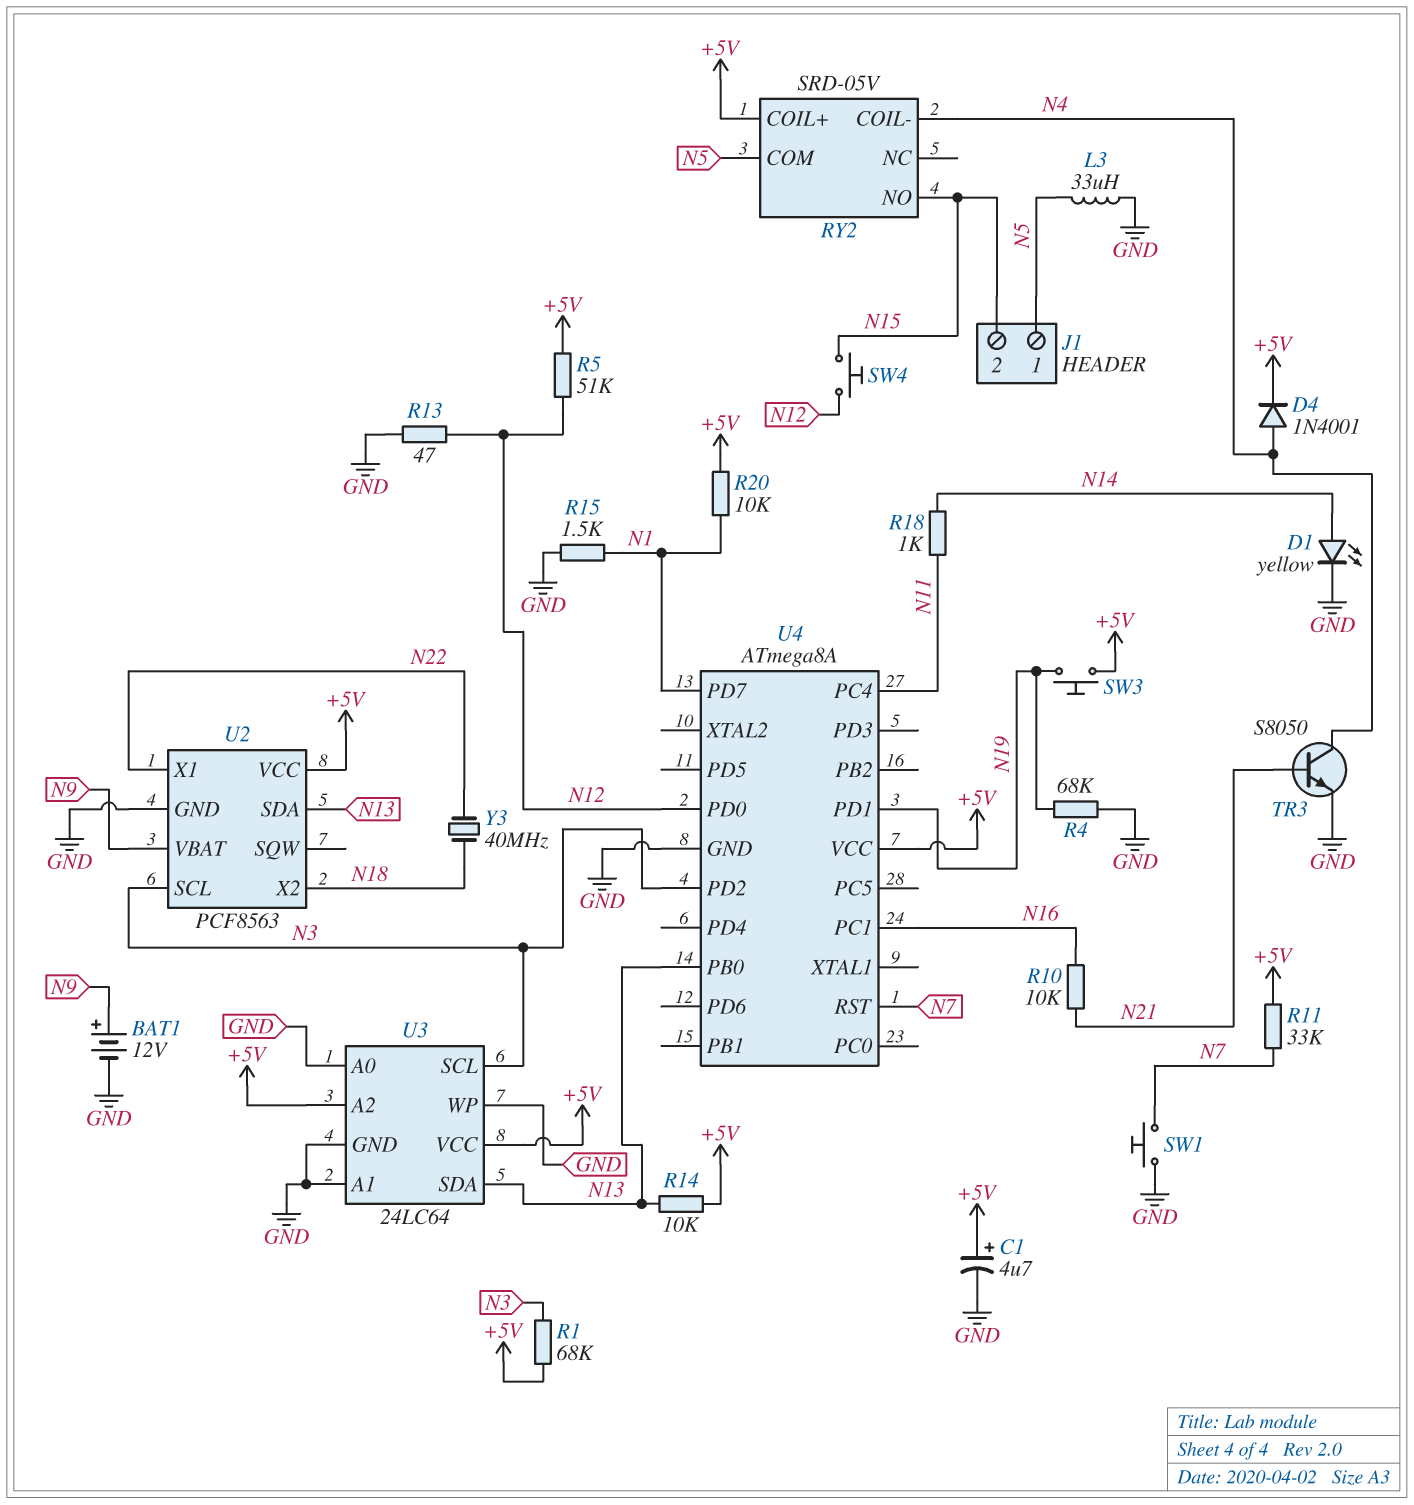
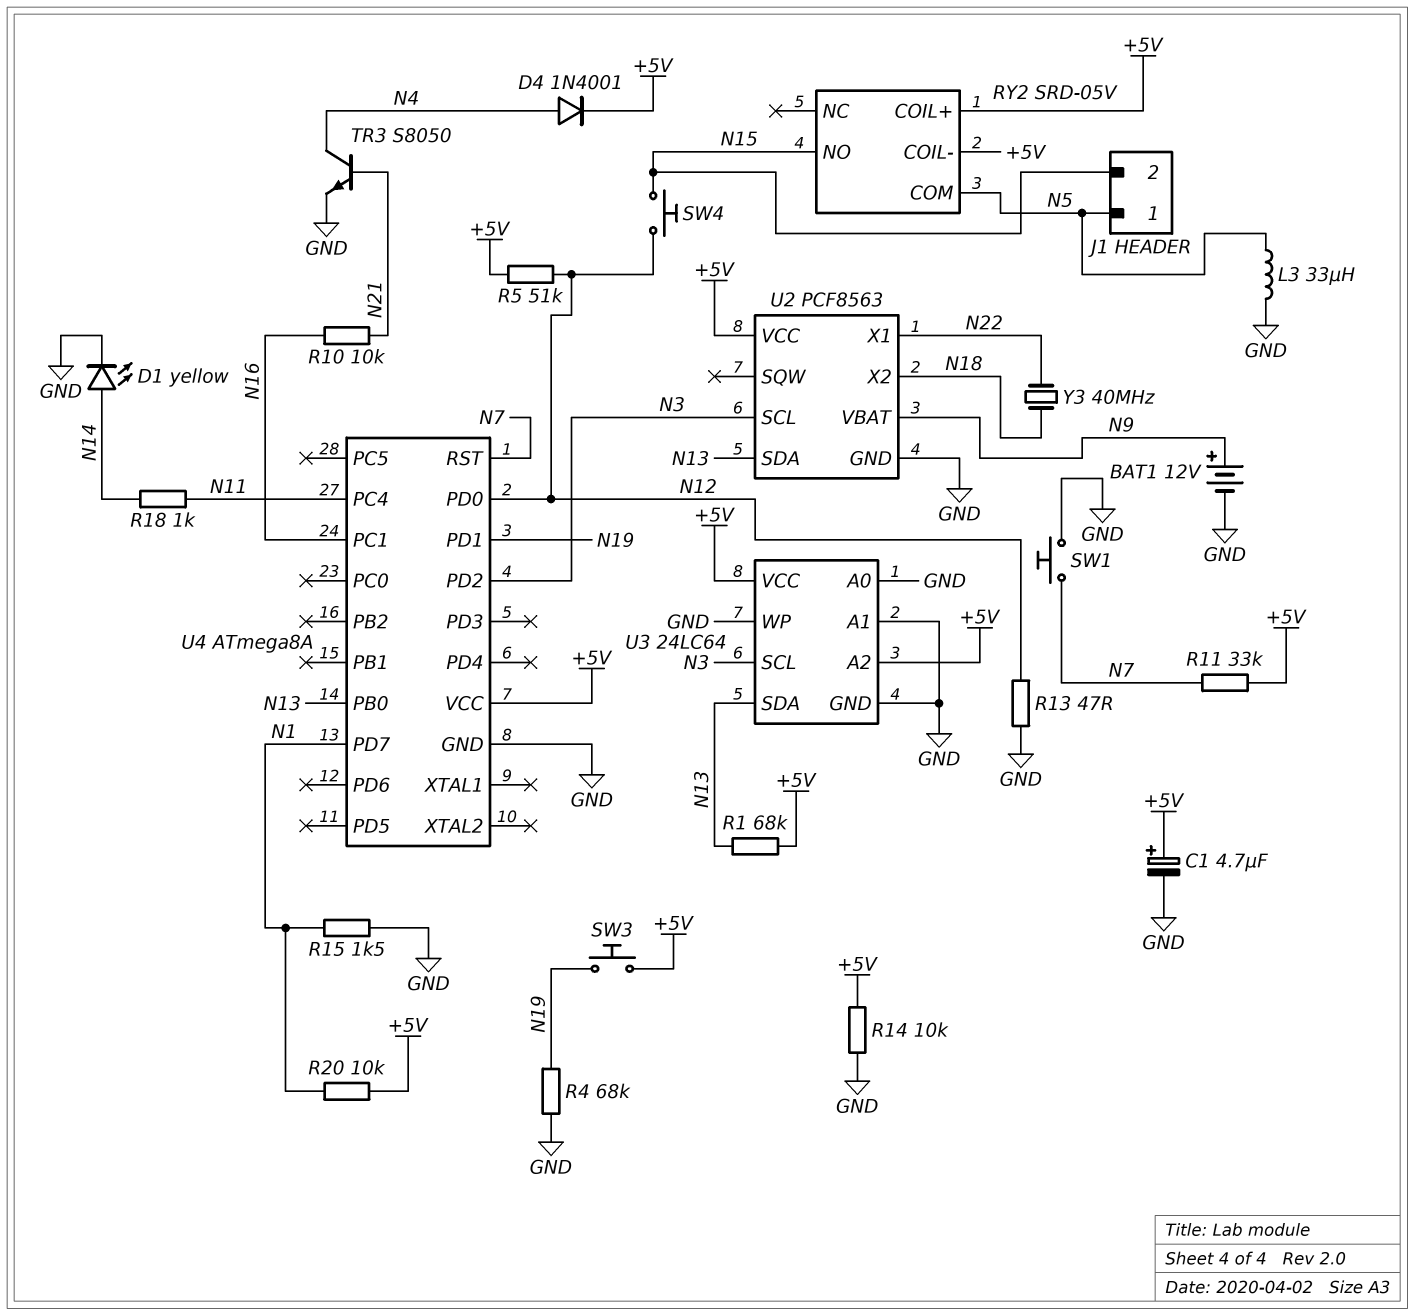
R1: 68k (+5V, N3) -> 68k (+5V, N13)
R14: 10k (+5V, N13) -> 10k (+5V, GND)
RY2 pin COIL-: N4 -> +5V

